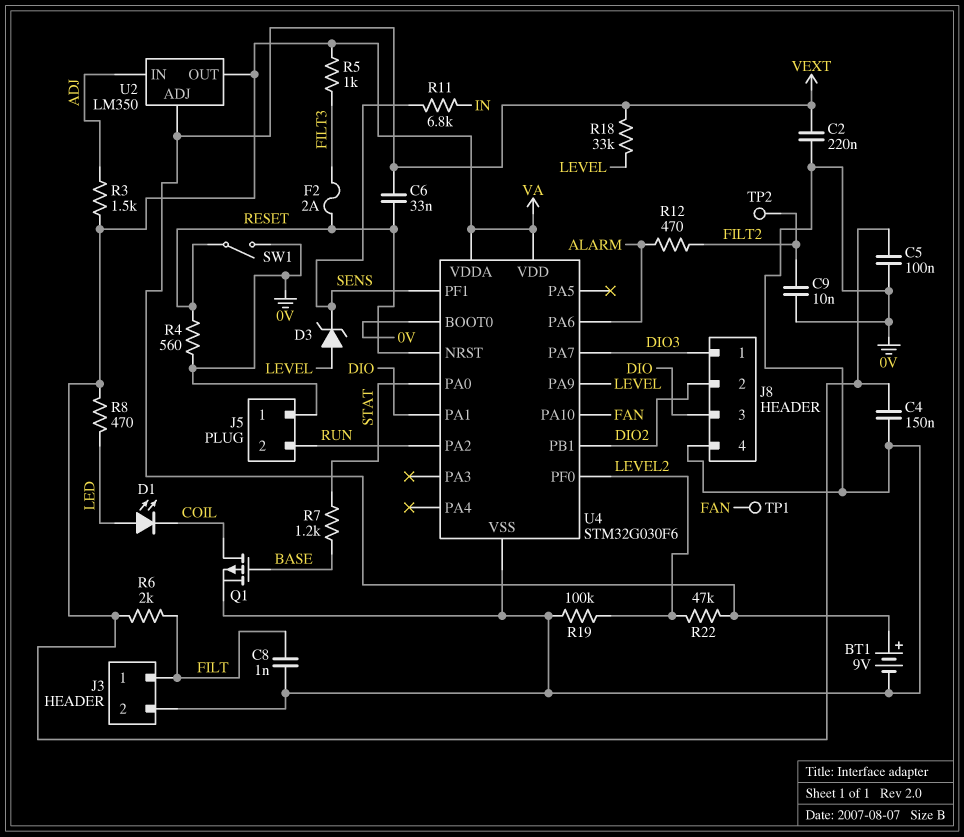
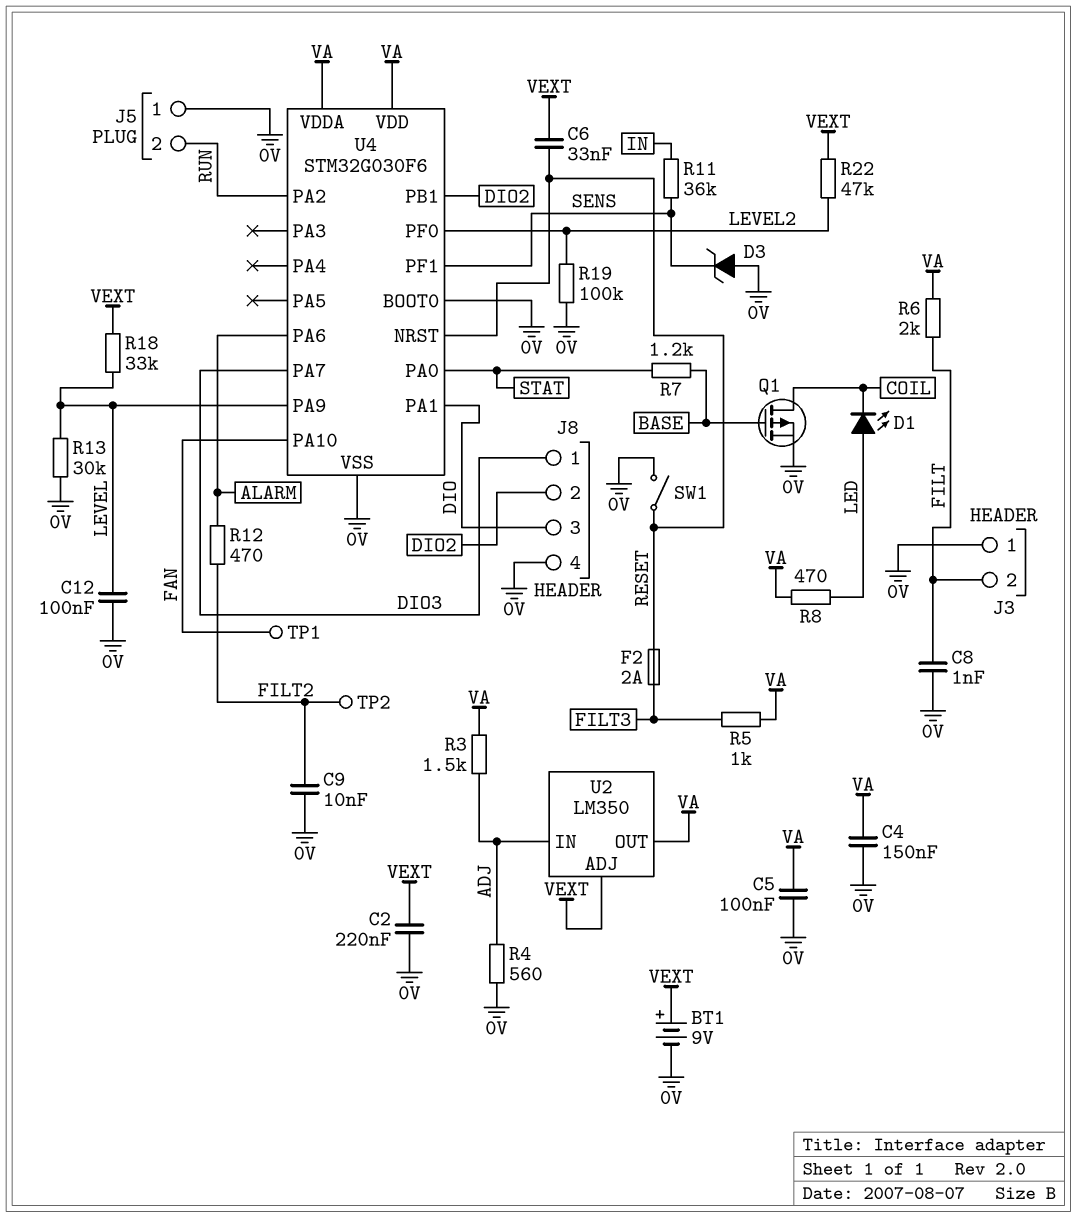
C12: none -> 100nF (0V, LEVEL)
D3: zener (A LEVEL, K SENS) -> zener (A 0V, K SENS)
J3 pin 1: FILT -> 0V
J3 pin 2: 0V -> FILT
R4: 560 (0V, RESET) -> 560 (0V, ADJ)
R11: 6.8k (IN, SENS) -> 36k (IN, SENS)
R13: none -> 30k (0V, LEVEL)

